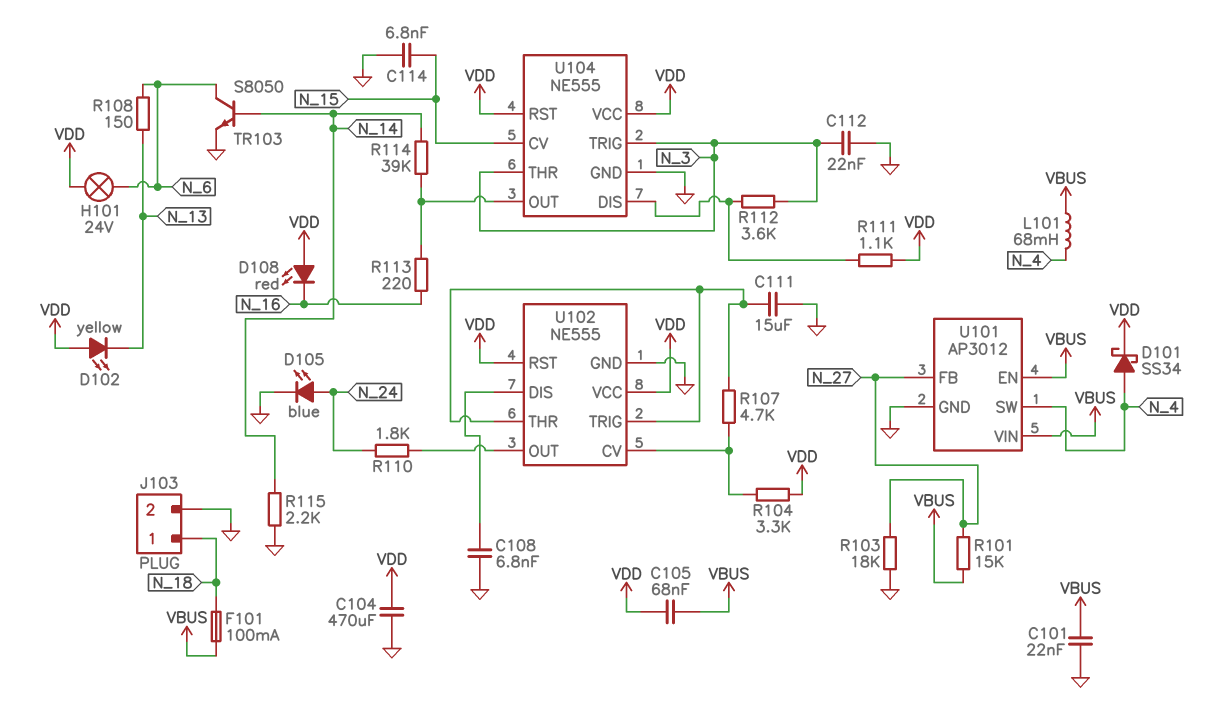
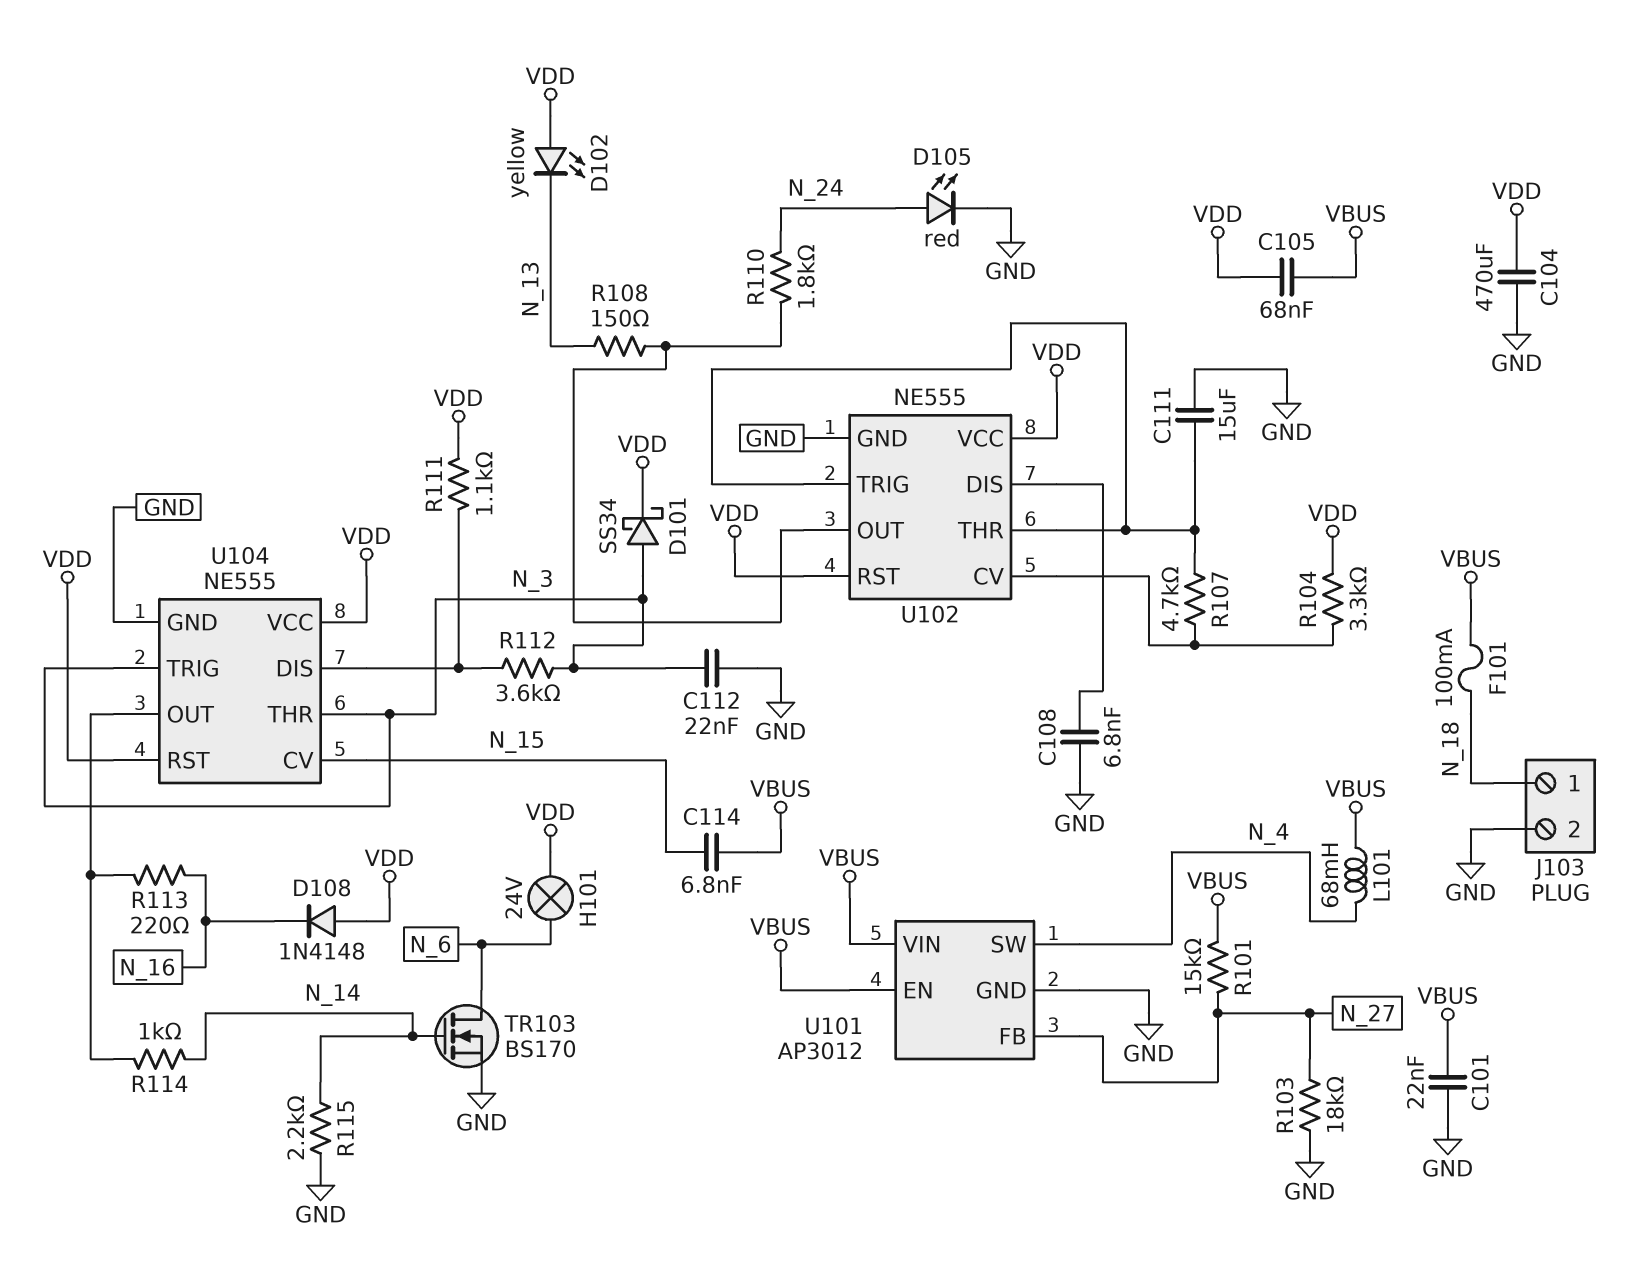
C114: 6.8nF (GND, N_15) -> 6.8nF (N_15, VBUS)
D101: schottky SS34 (A N_4, K VDD) -> schottky SS34 (A N_3, K VDD)
D105: LED blue (A N_24, K GND) -> LED red (A N_24, K GND)
D108: LED red (A VDD, K N_16) -> diode 1N4148 (A VDD, K N_16)
R108: 150 (N_6, N_13) -> 150 (N_13, U102/OUT)
R114: 39k (N_14, U104/OUT) -> 1k (N_14, U104/OUT)
TR103: NPN S8050 (B N_14, C N_6, E GND) -> NMOS BS170 (G N_14, D N_6, S GND)

